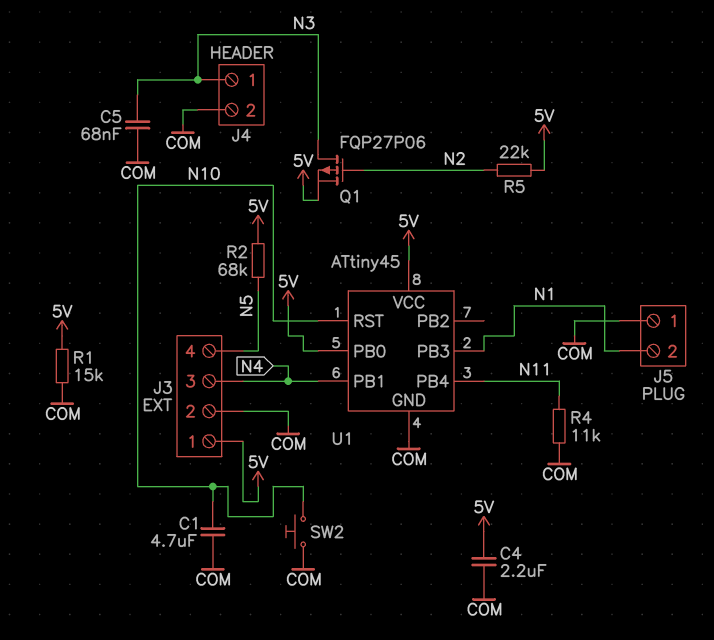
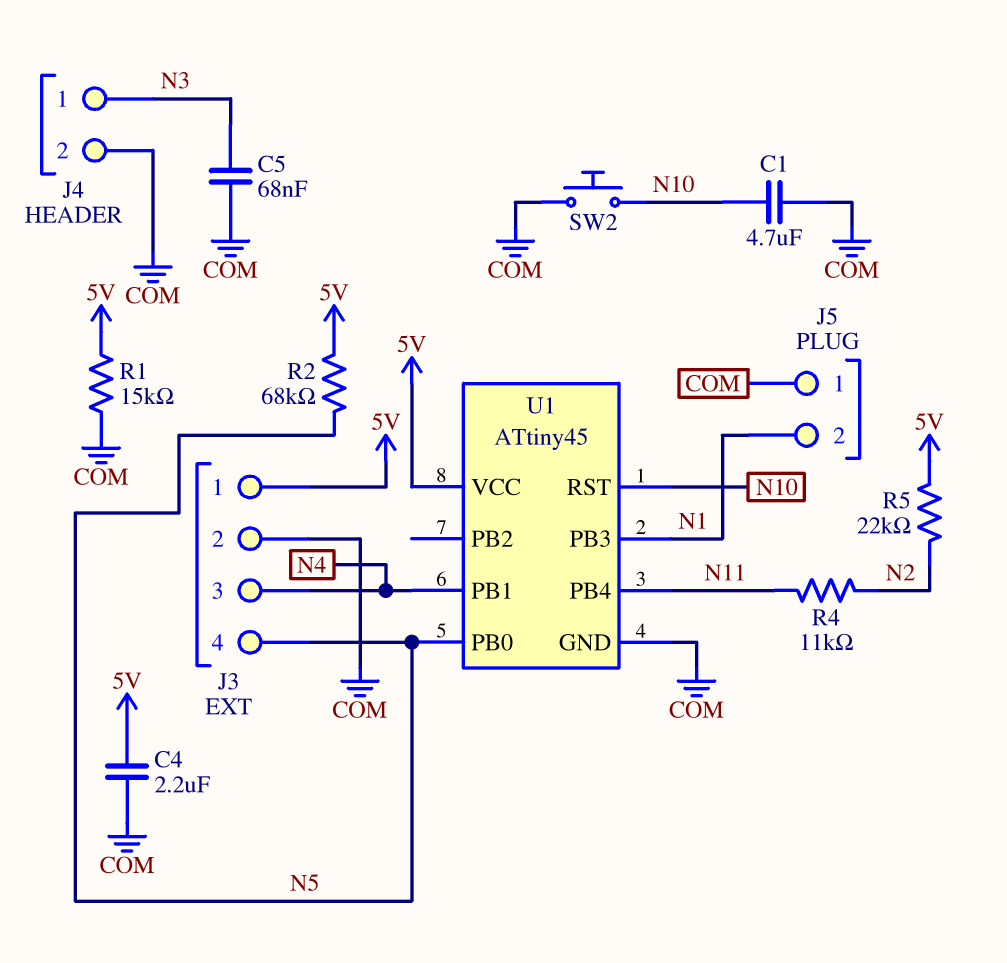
Q1: PMOS FQP27P06 (G N2, D N3, S 5V) -> none
R4: 11k (COM, N11) -> 11k (N2, N11)
U1 pin PB0: 5V -> N5

